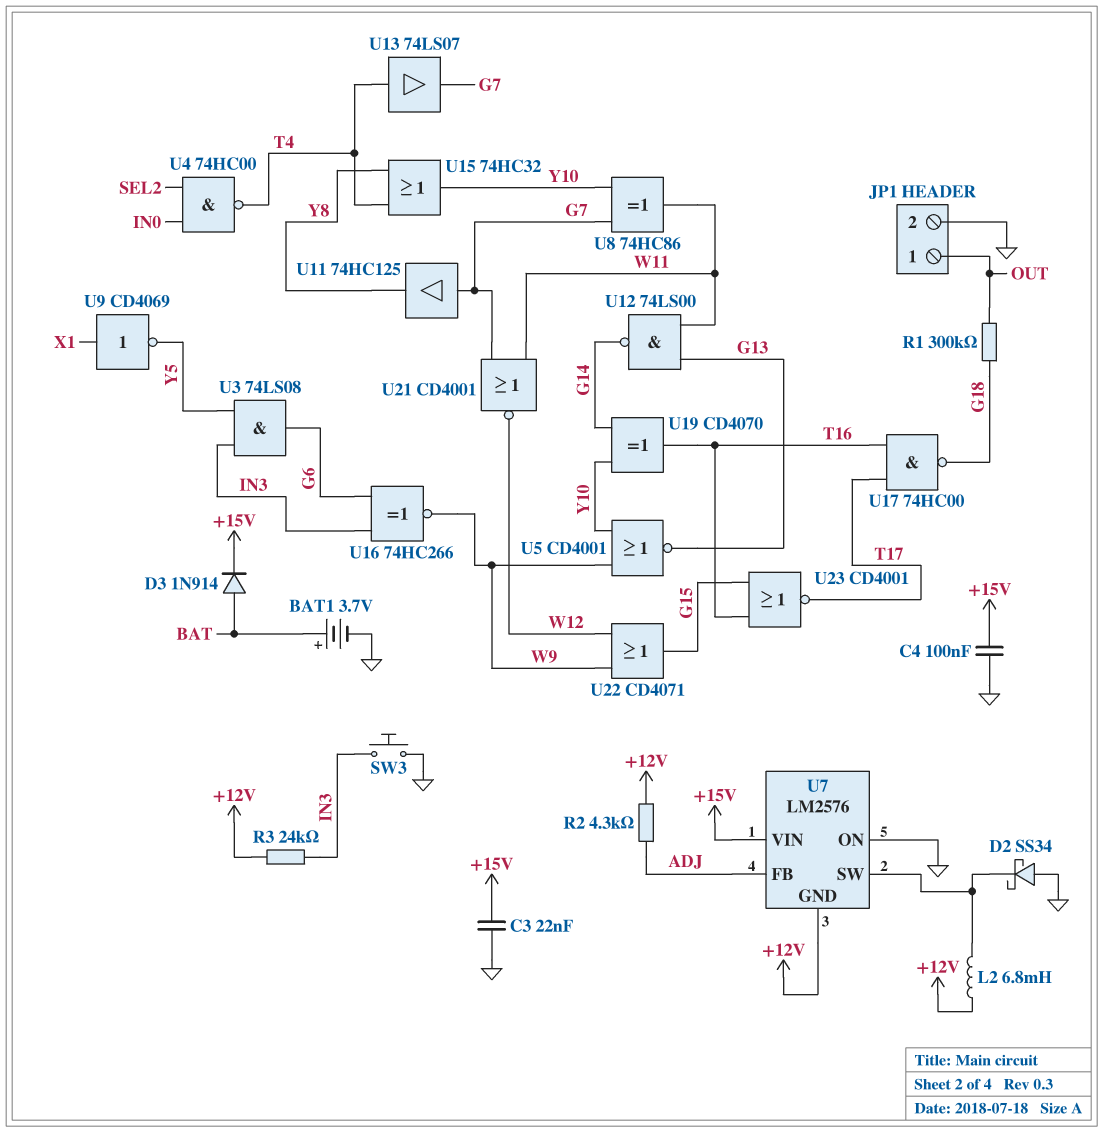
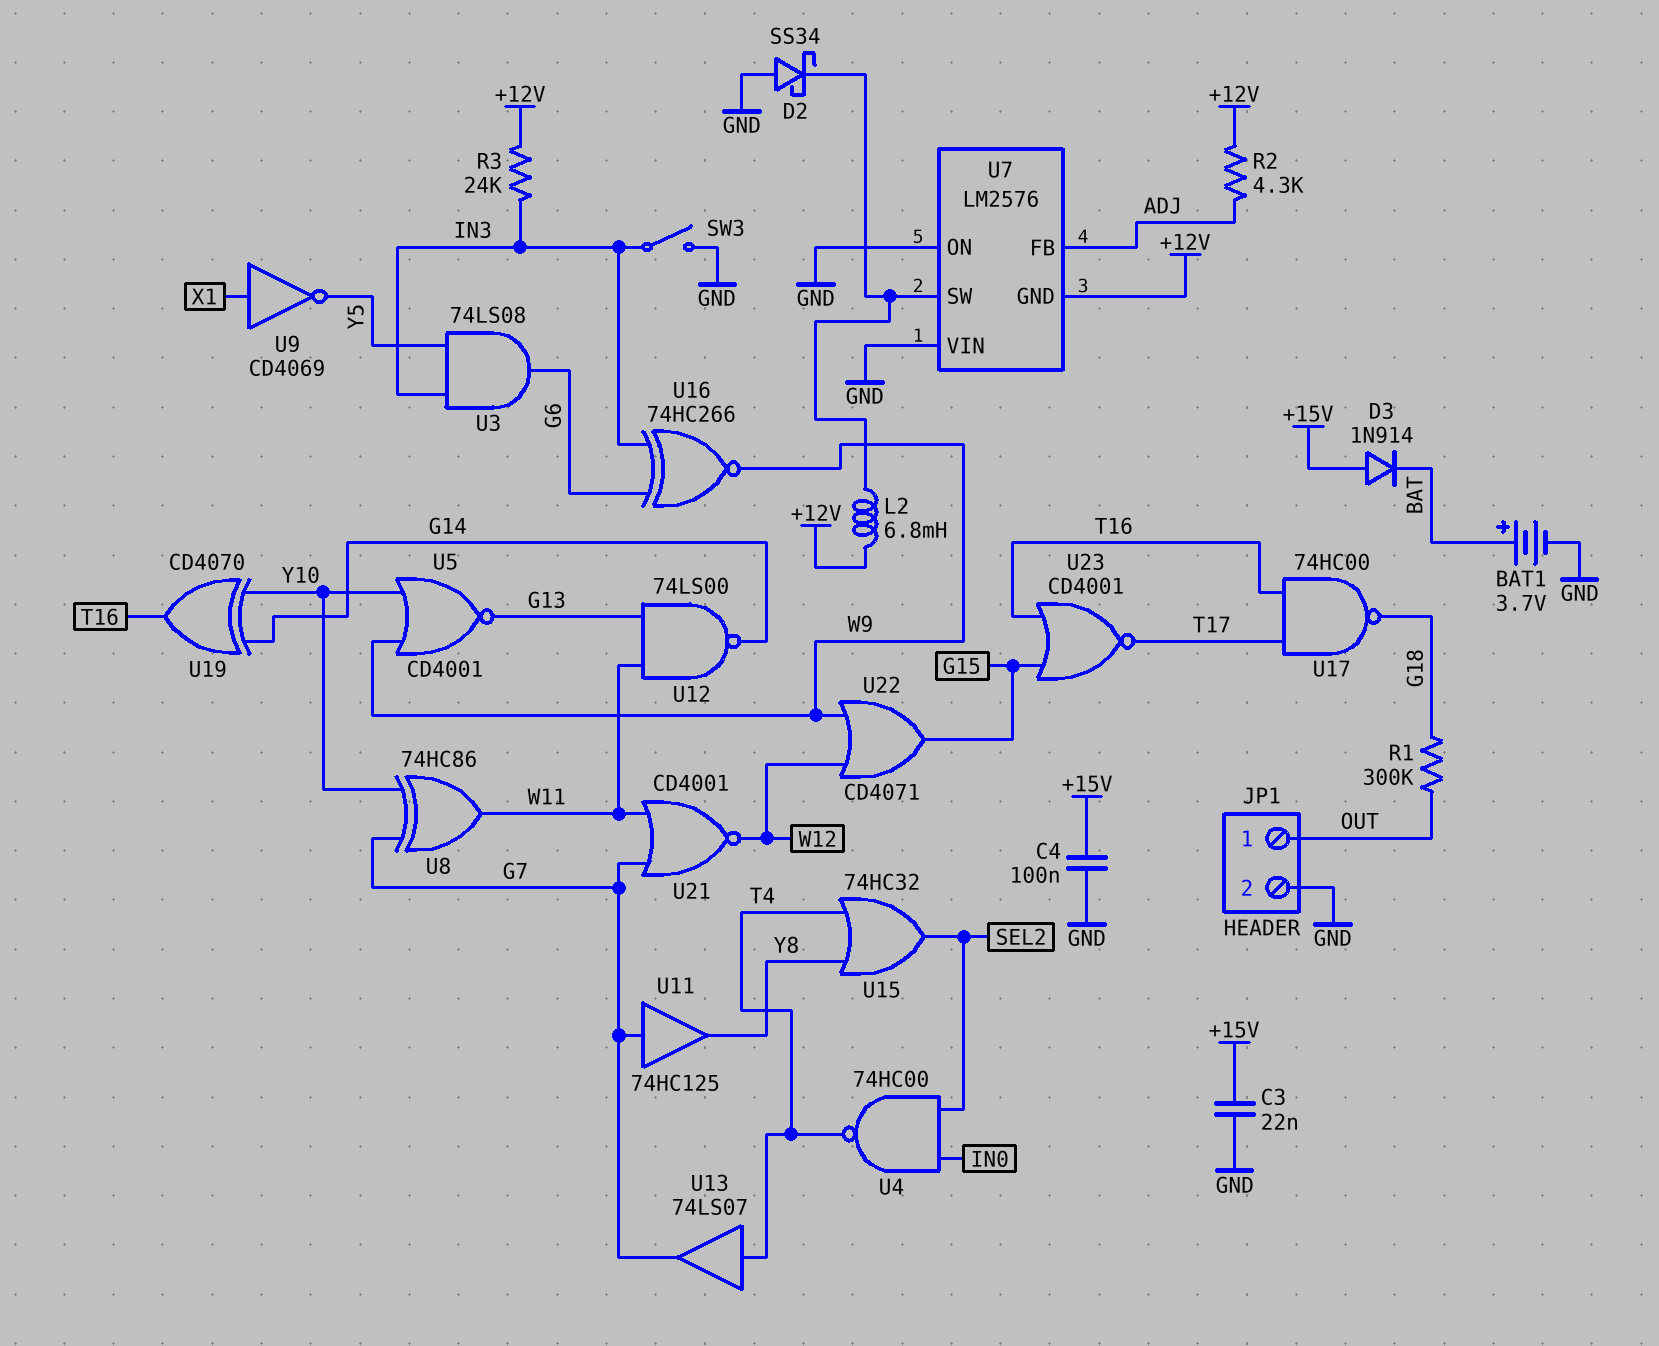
D3: diode 1N914 (A BAT, K +15V) -> diode 1N914 (A +15V, K BAT)
SW3: button (GND, IN3) -> switch (GND, IN3)
U7 pin VIN: +15V -> GND
U15: OR 74HC32 (in T4, in Y8, out Y10) -> OR 74HC32 (in T4, in Y8, out SEL2)

